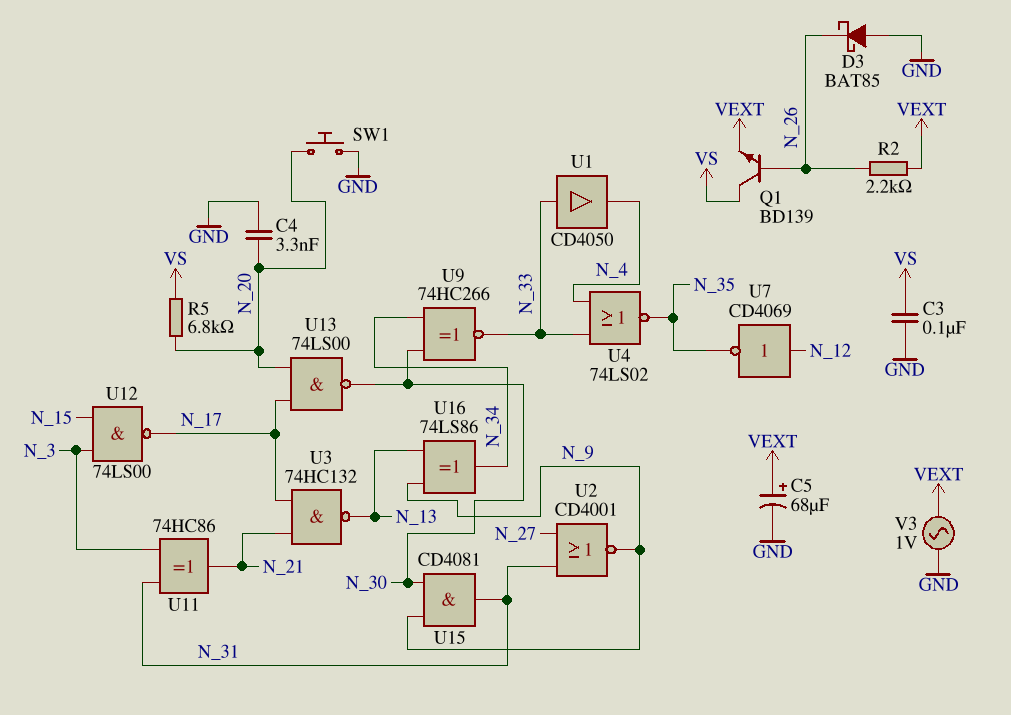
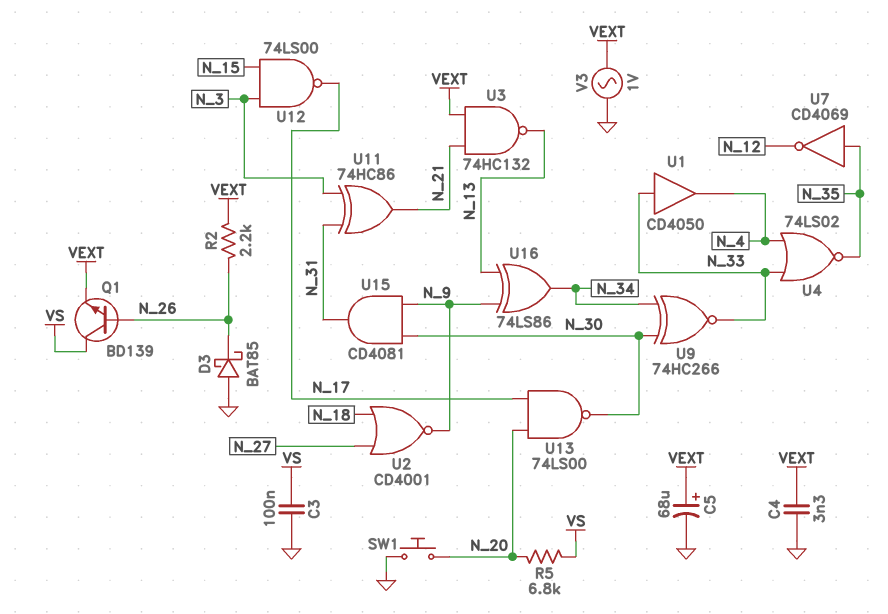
C4: 3.3nF (GND, N_20) -> 3.3nF (GND, VEXT)
U2: NOR CD4001 (in N_27, in N_31, out N_9) -> NOR CD4001 (in N_18, in N_27, out N_9)
U3: NAND 74HC132 (in N_17, in N_21, out N_13) -> NAND 74HC132 (in N_21, in VEXT, out N_13)
U7: NOT CD4069 (in N_12, out N_35) -> NOT CD4069 (in N_35, out N_12)

